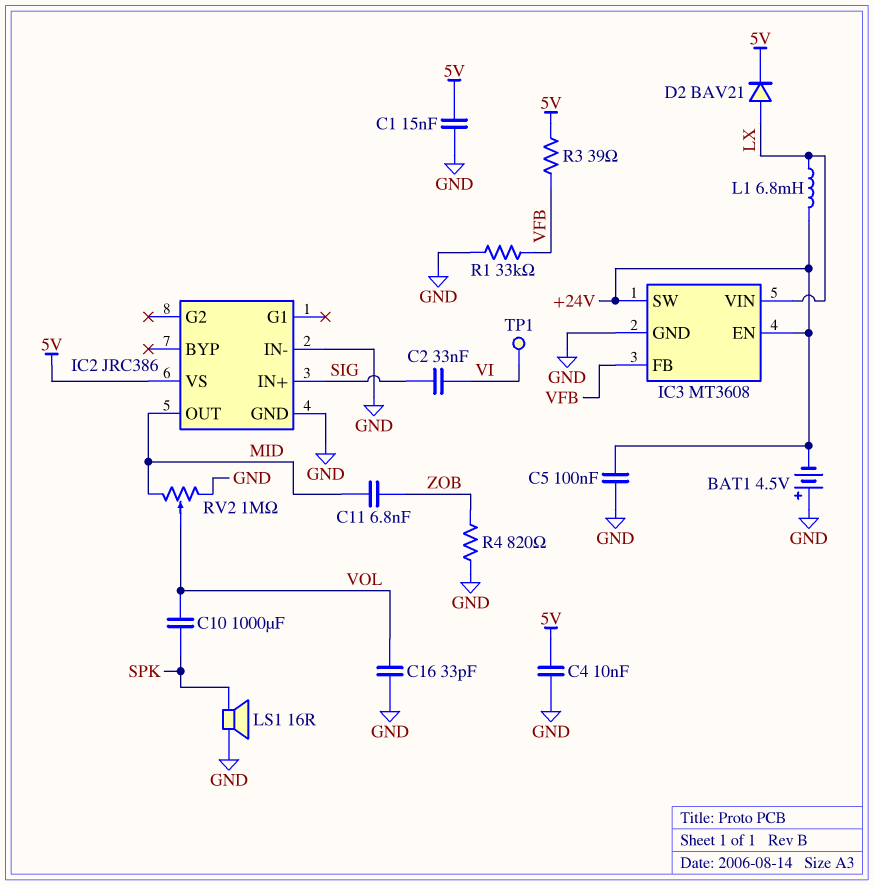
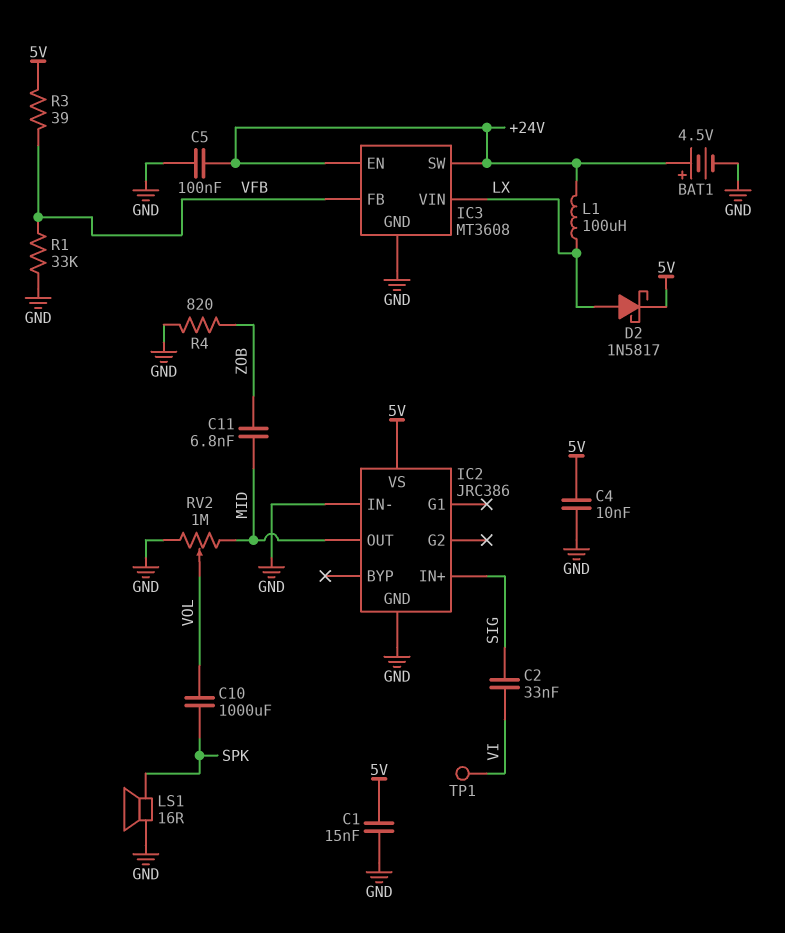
BAT1: 4.5V (plus GND, minus +24V) -> 4.5V (plus +24V, minus GND)
C16: 33pF (GND, VOL) -> none
D2: diode BAV21 (A LX, K 5V) -> schottky 1N5817 (A LX, K 5V)
L1: 6.8mH (+24V, LX) -> 100uH (+24V, LX)

